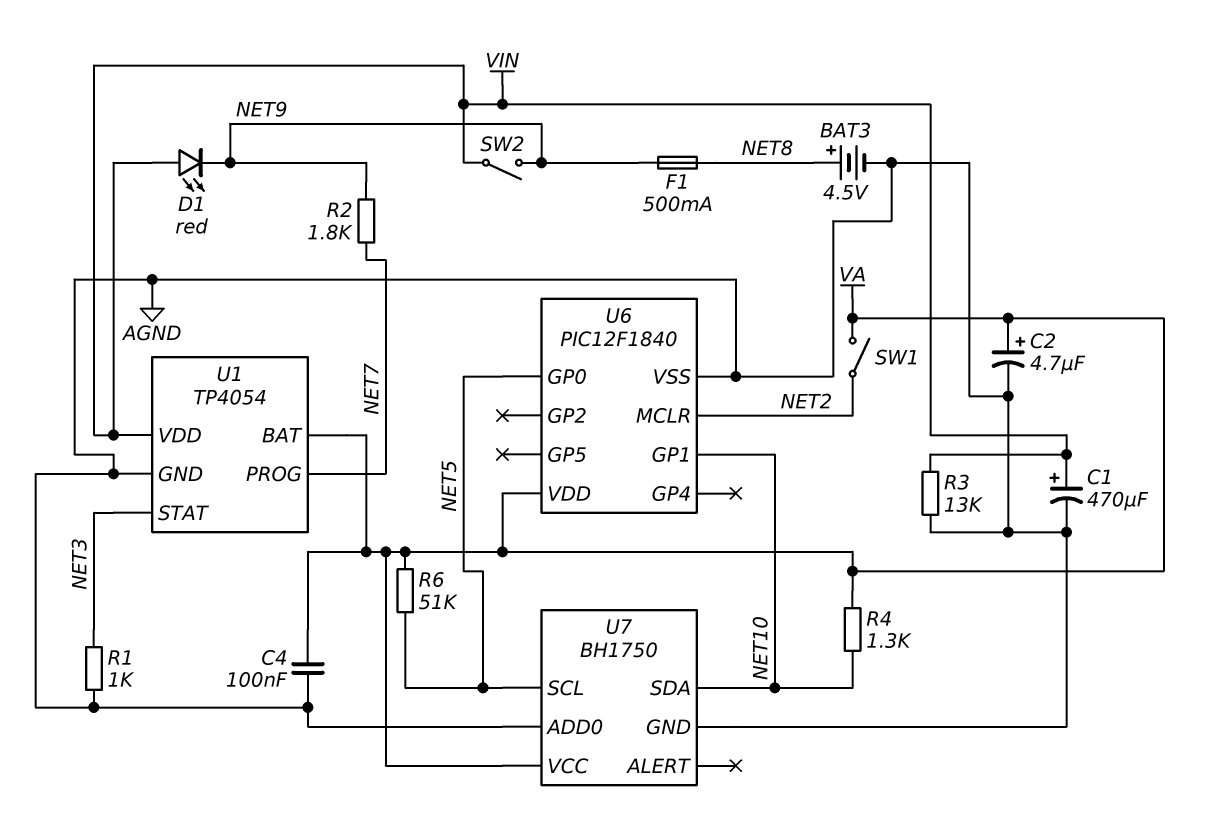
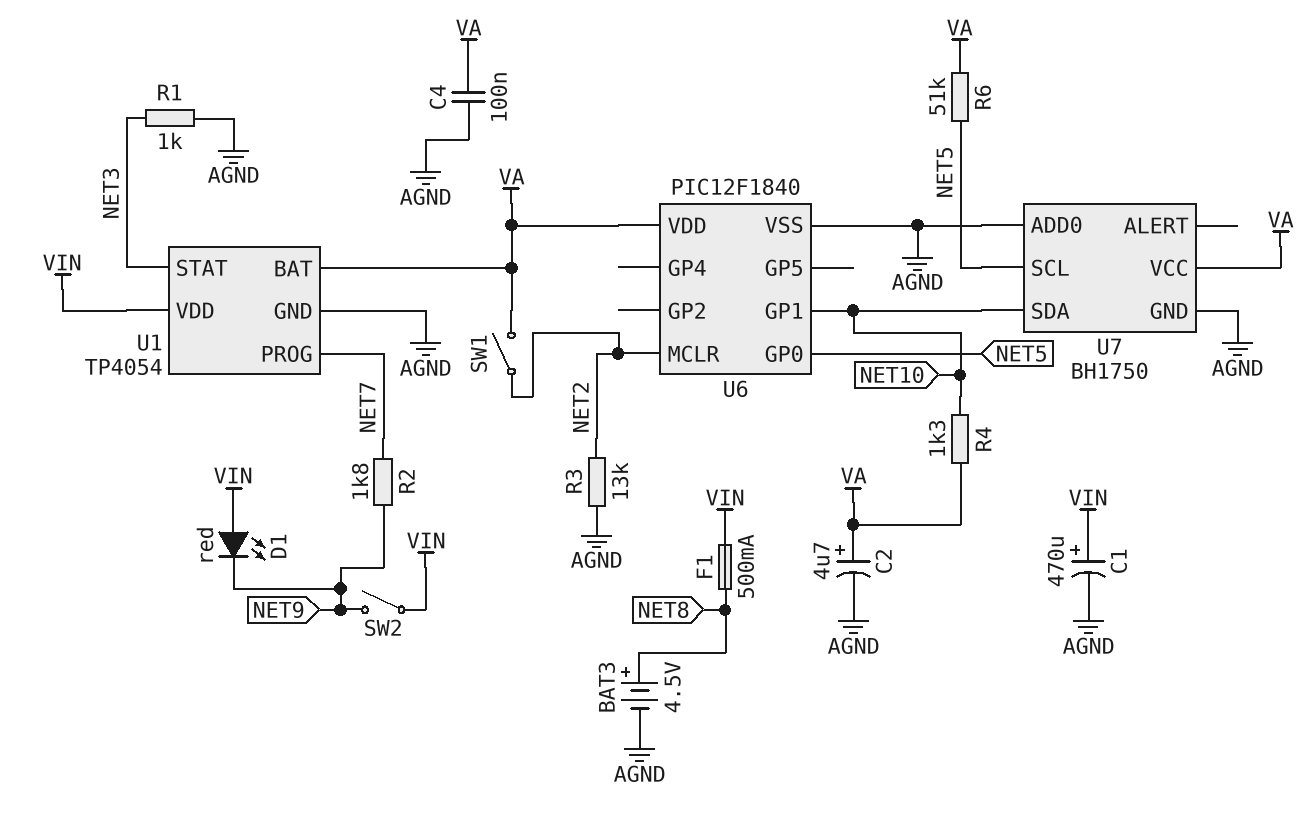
F1: 500mA (NET8, NET9) -> 500mA (NET8, VIN)
R3: 13k (AGND, VIN) -> 13k (AGND, NET2)

